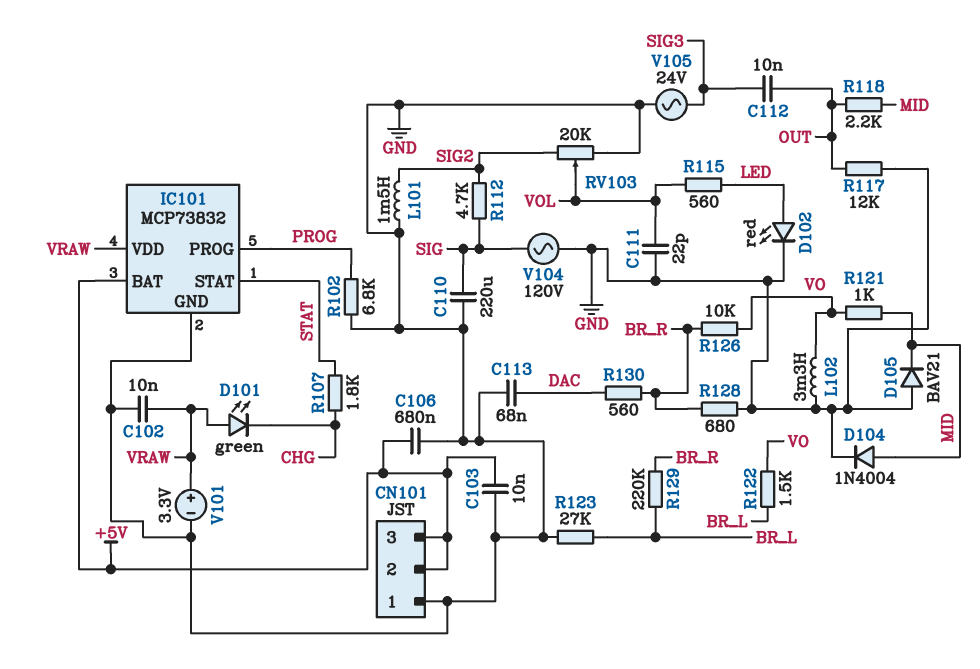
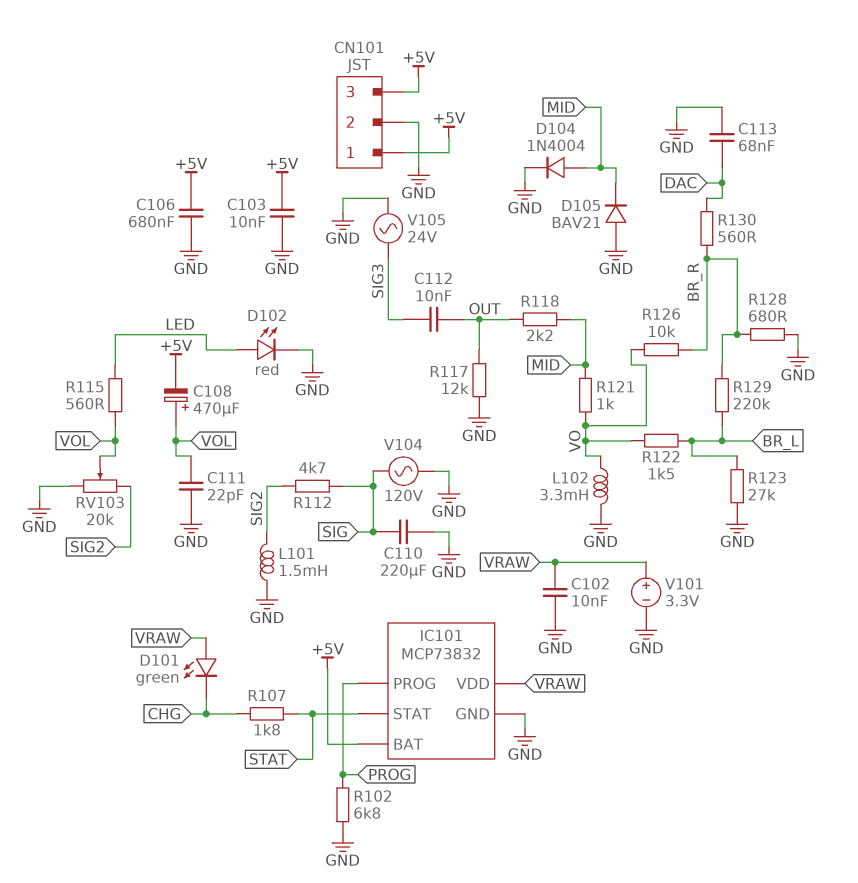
C108: none -> 470uF (plus VOL, minus +5V)
CN101 pin 1: GND -> +5V
CN101 pin 2: +5V -> GND

